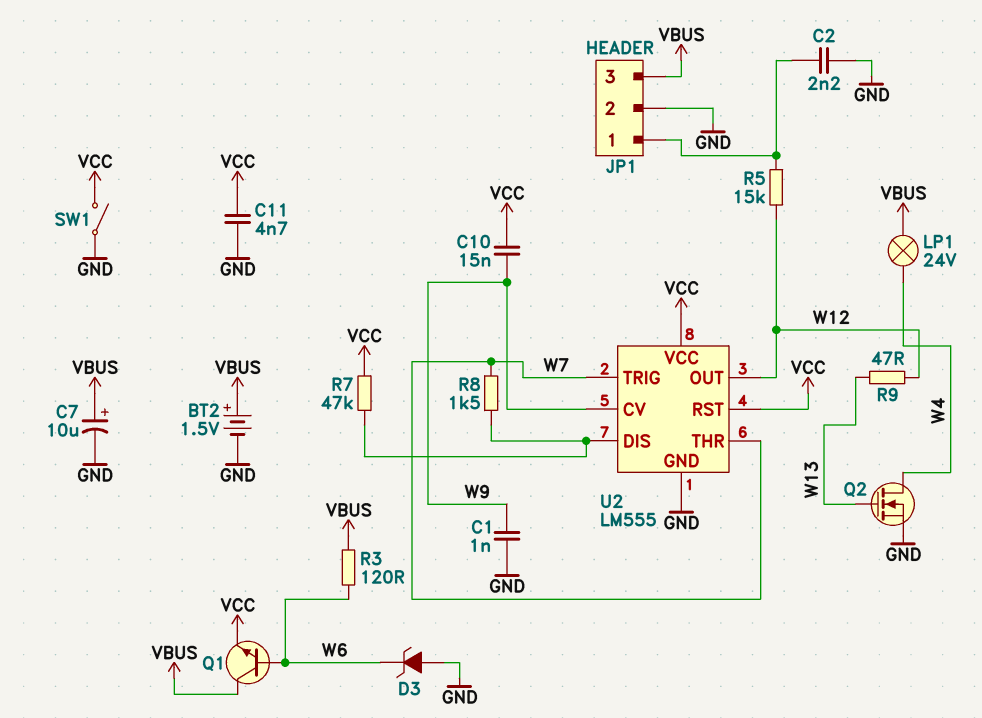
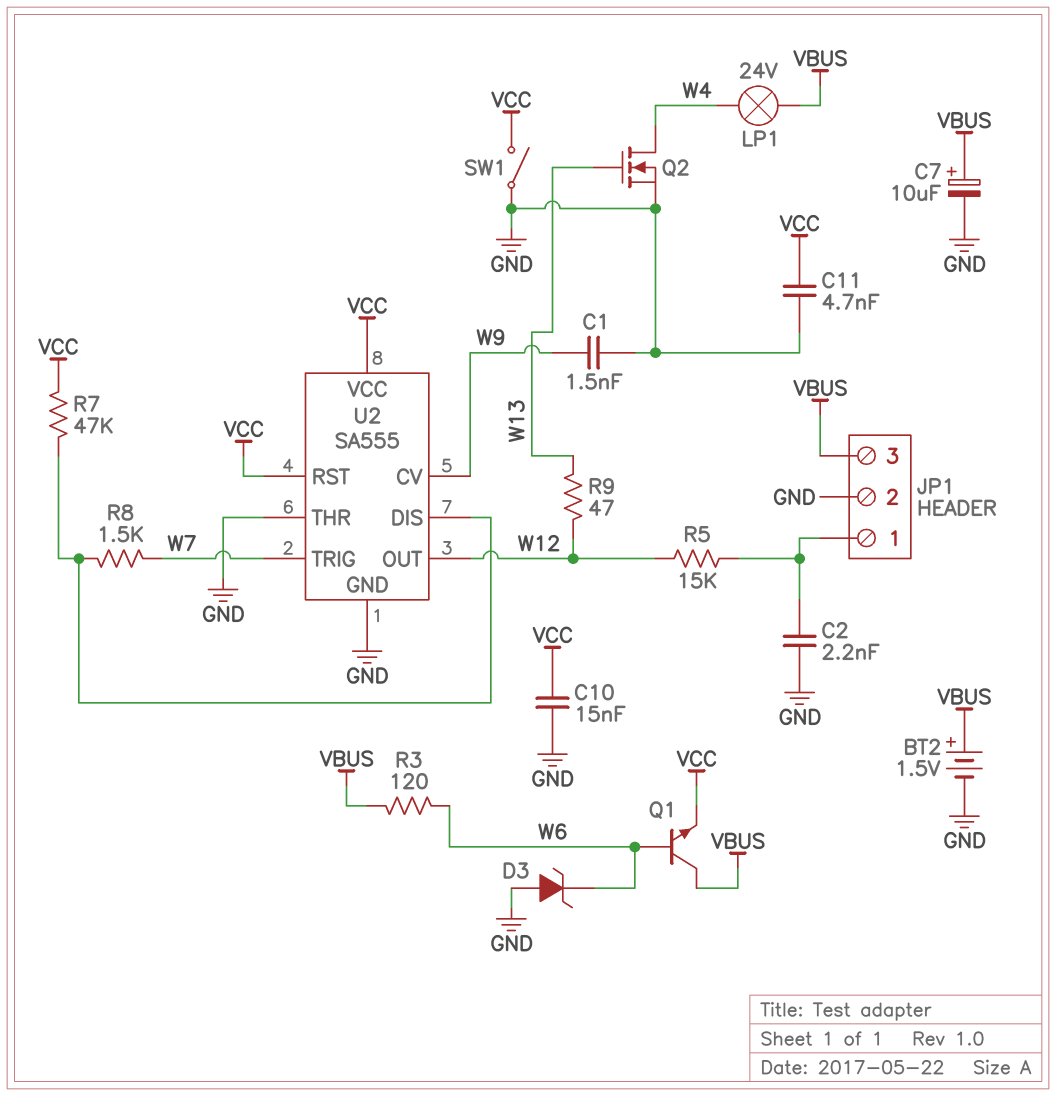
C1: 1nF (GND, W9) -> 1.5nF (GND, W9)
C10: 15nF (VCC, W9) -> 15nF (GND, VCC)
U2: LM555 -> SA555
U2 pin THR: W7 -> GND

